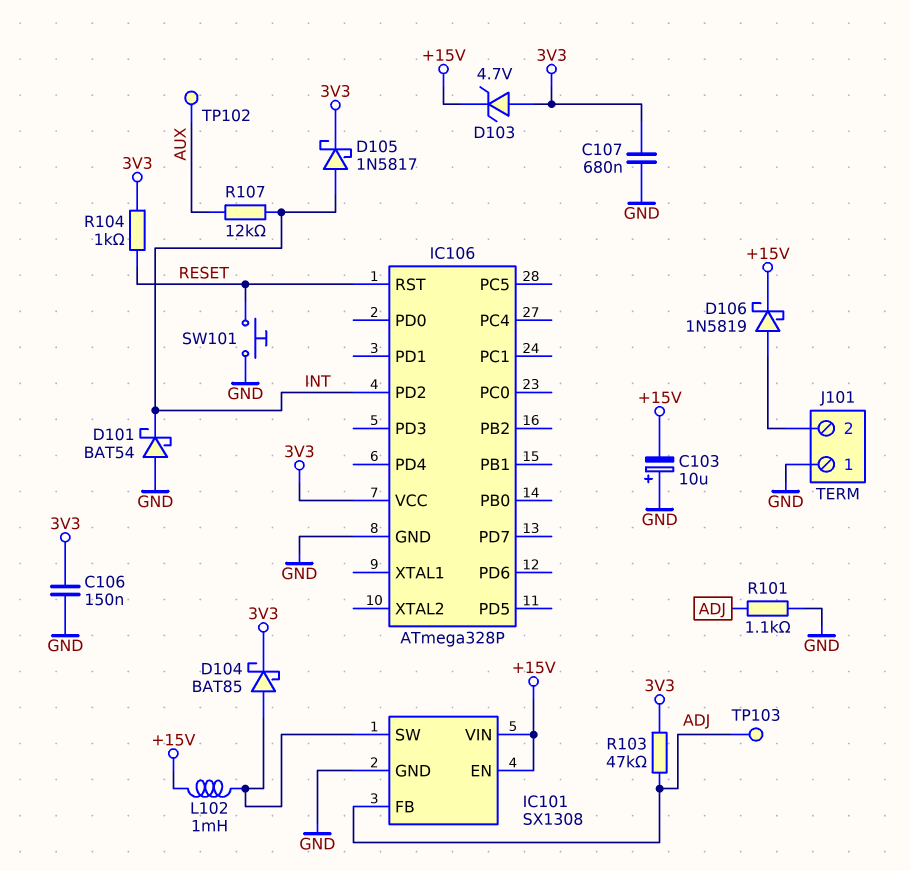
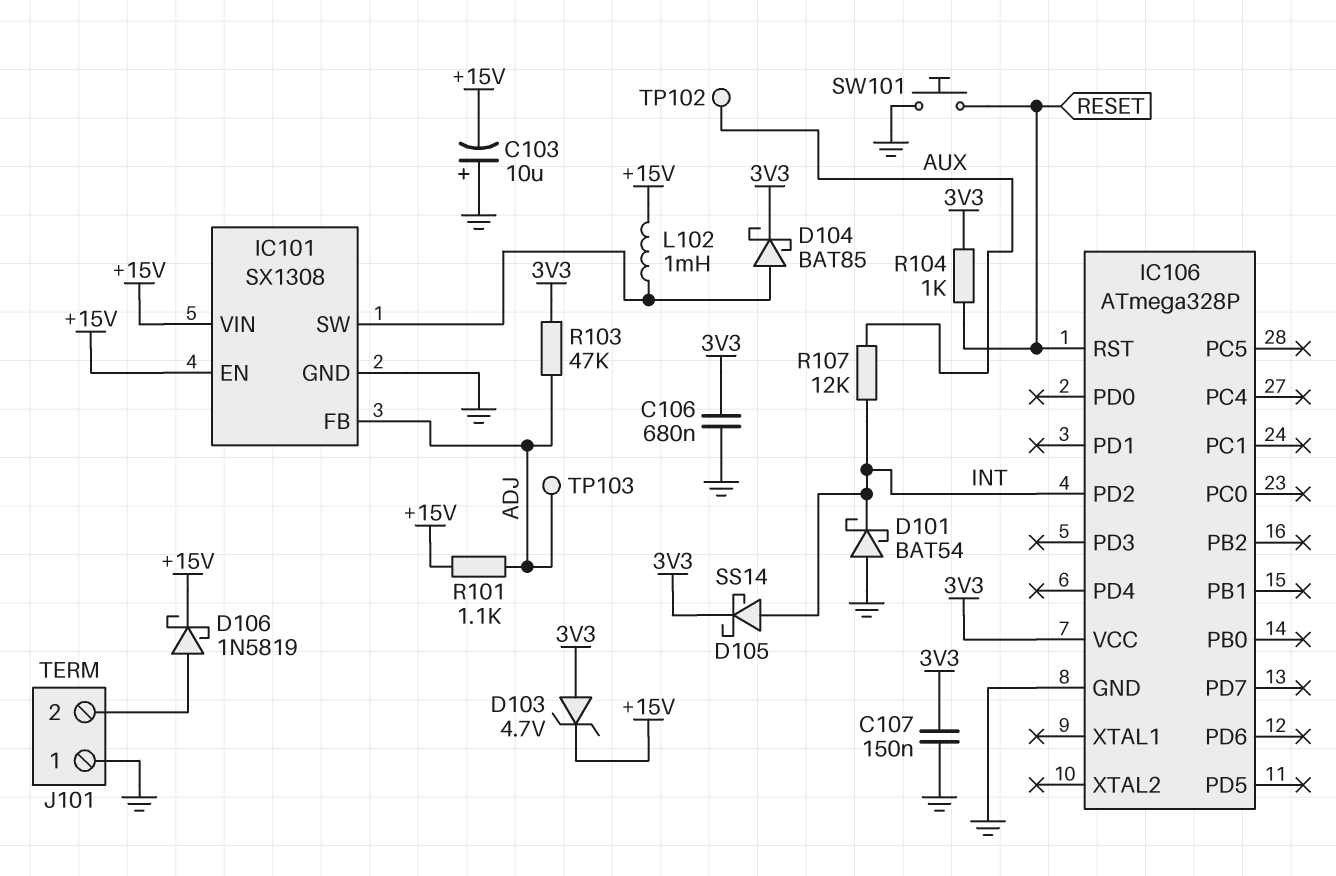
C106: 150nF (3V3, GND) -> 680nF (3V3, GND)
C107: 680nF (3V3, GND) -> 150nF (3V3, GND)
D105: schottky 1N5817 (A INT, K 3V3) -> schottky SS14 (A INT, K 3V3)
R101: 1.1k (ADJ, GND) -> 1.1k (+15V, ADJ)

